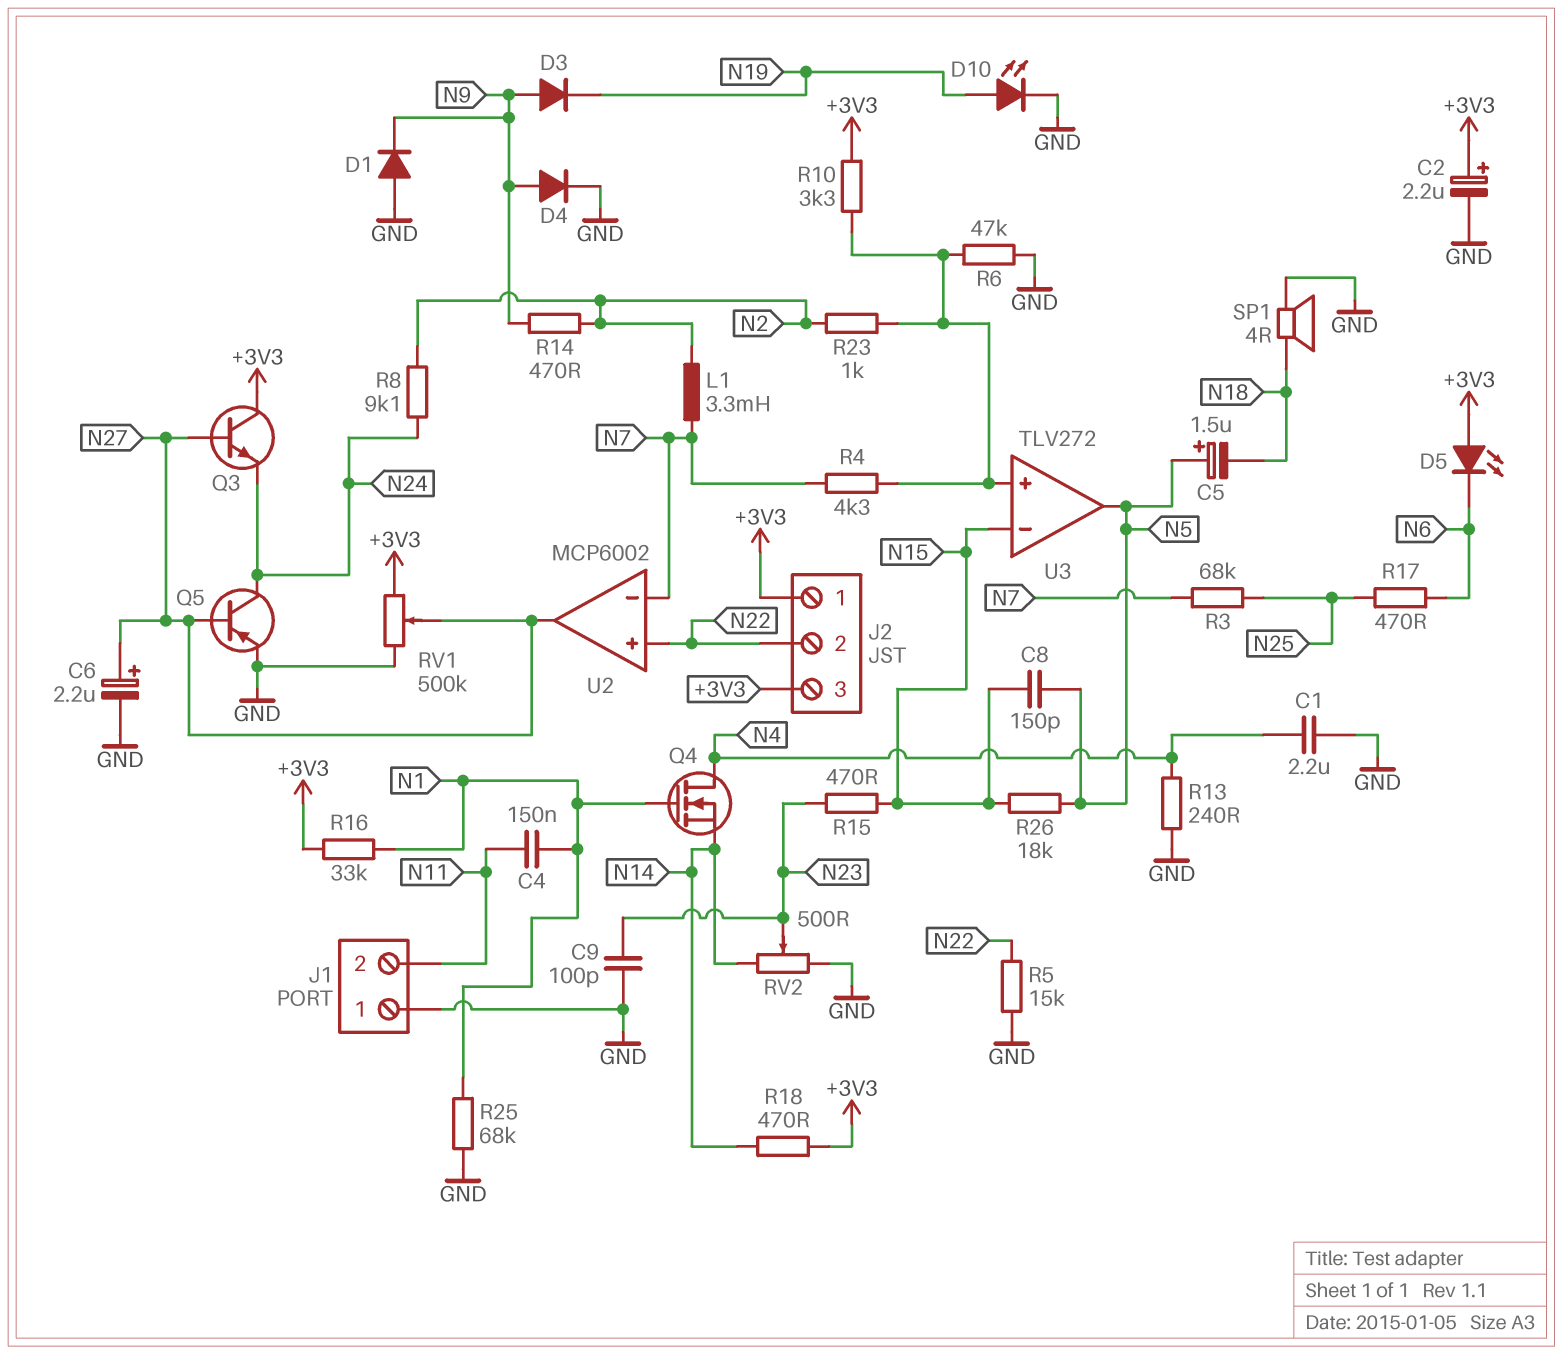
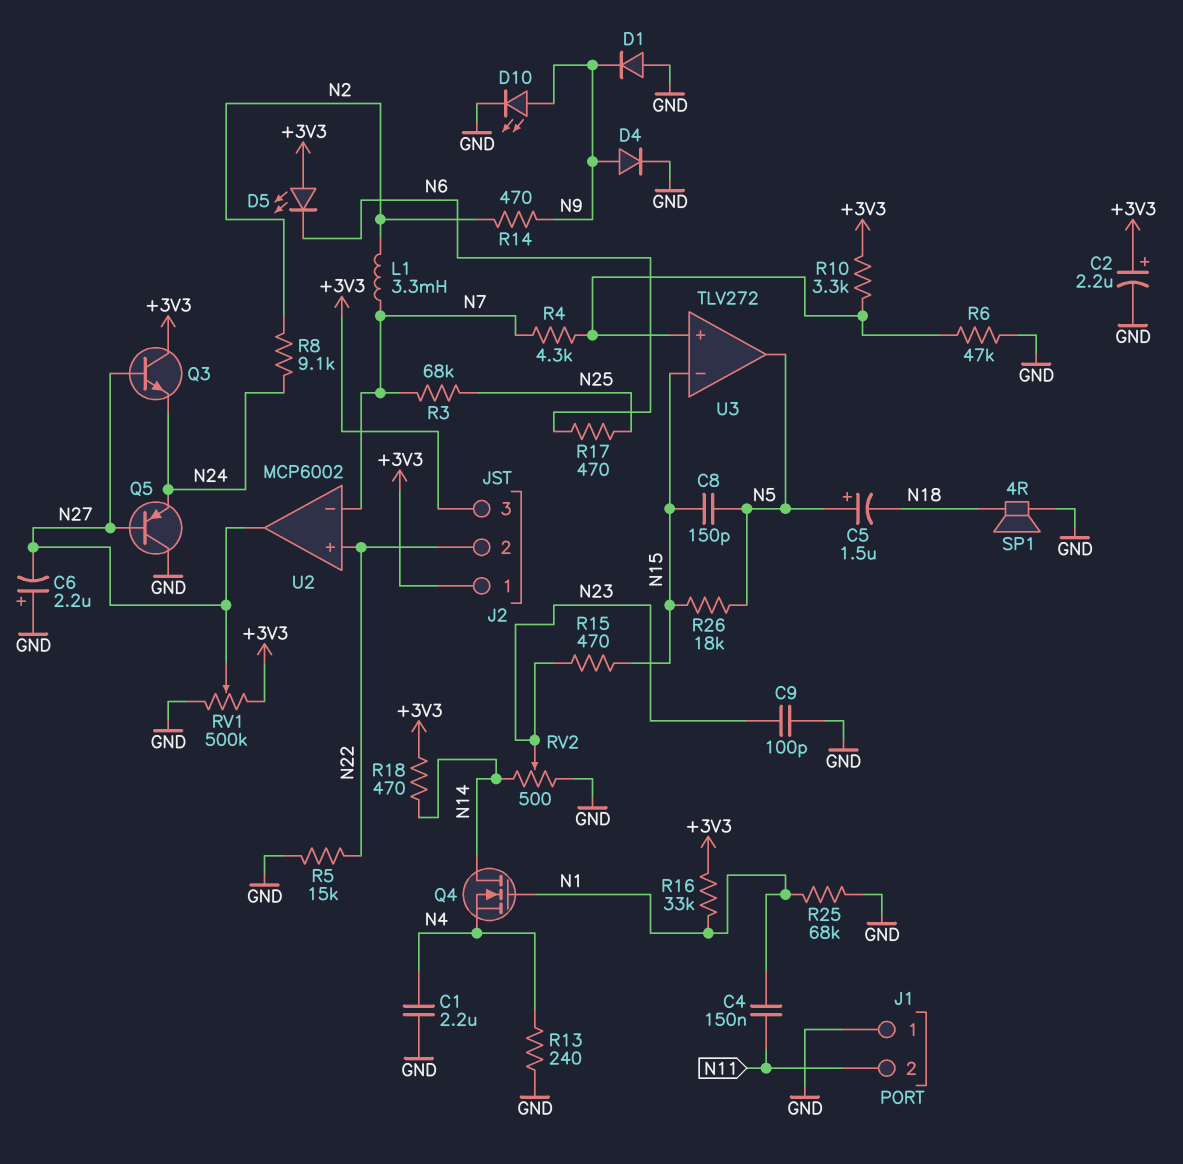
C6: 2.2uF (plus N27, minus GND) -> 2.2uF (plus GND, minus N27)
D3: diode (A N9, K N19) -> none
D10: LED (A N19, K GND) -> LED (A N9, K GND)
Q4: NMOS (G N1, D N4, S N14) -> NMOS (G N1, D N14, S N4)
Q5: PNP (B N27, C N24, E GND) -> PNP (B N27, C GND, E N24)
R23: 1k (N2, U3/in+) -> none

